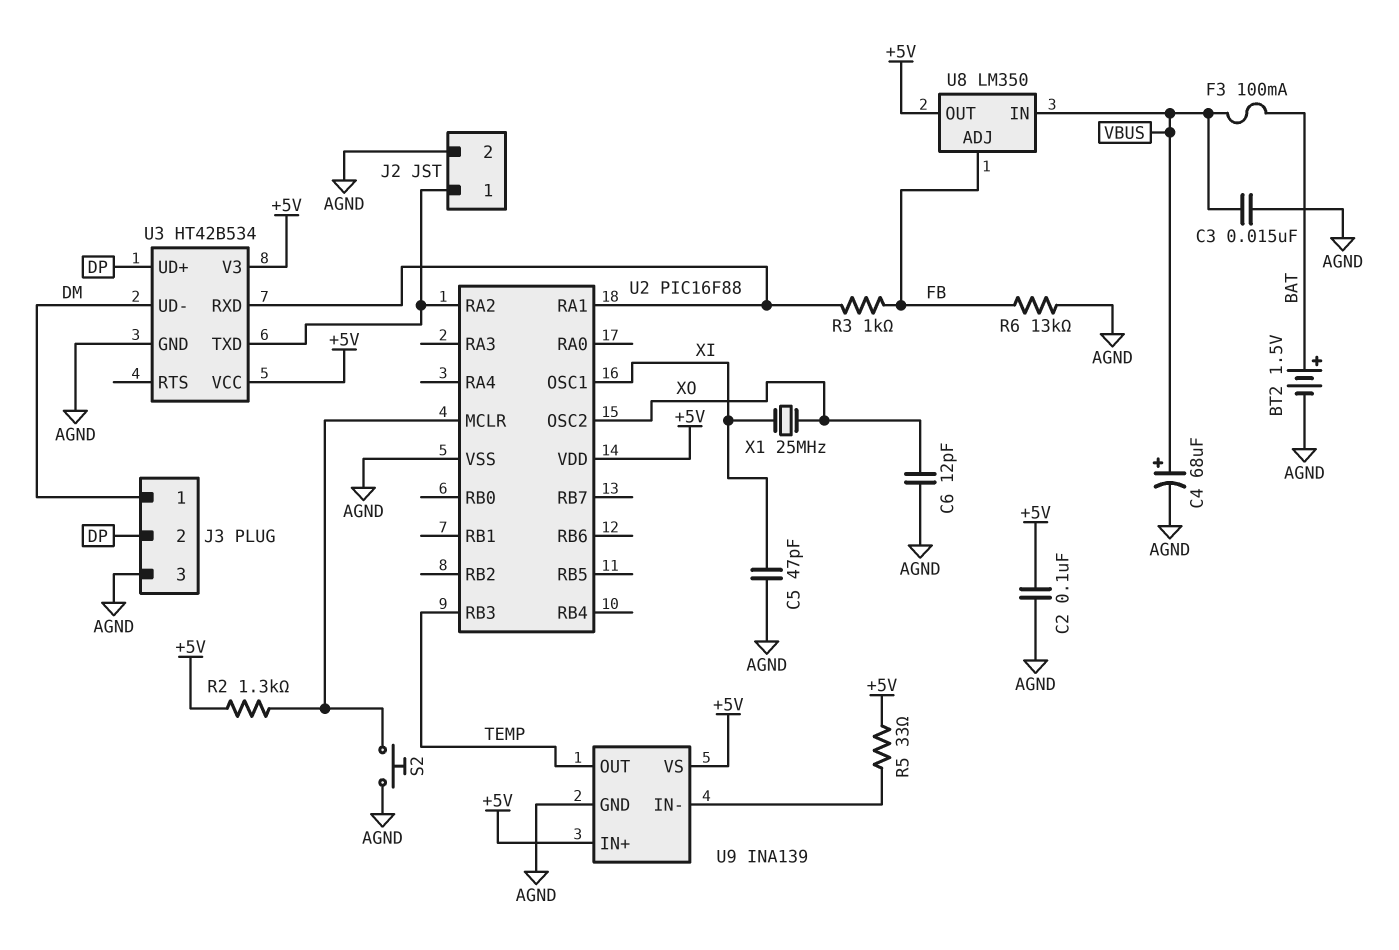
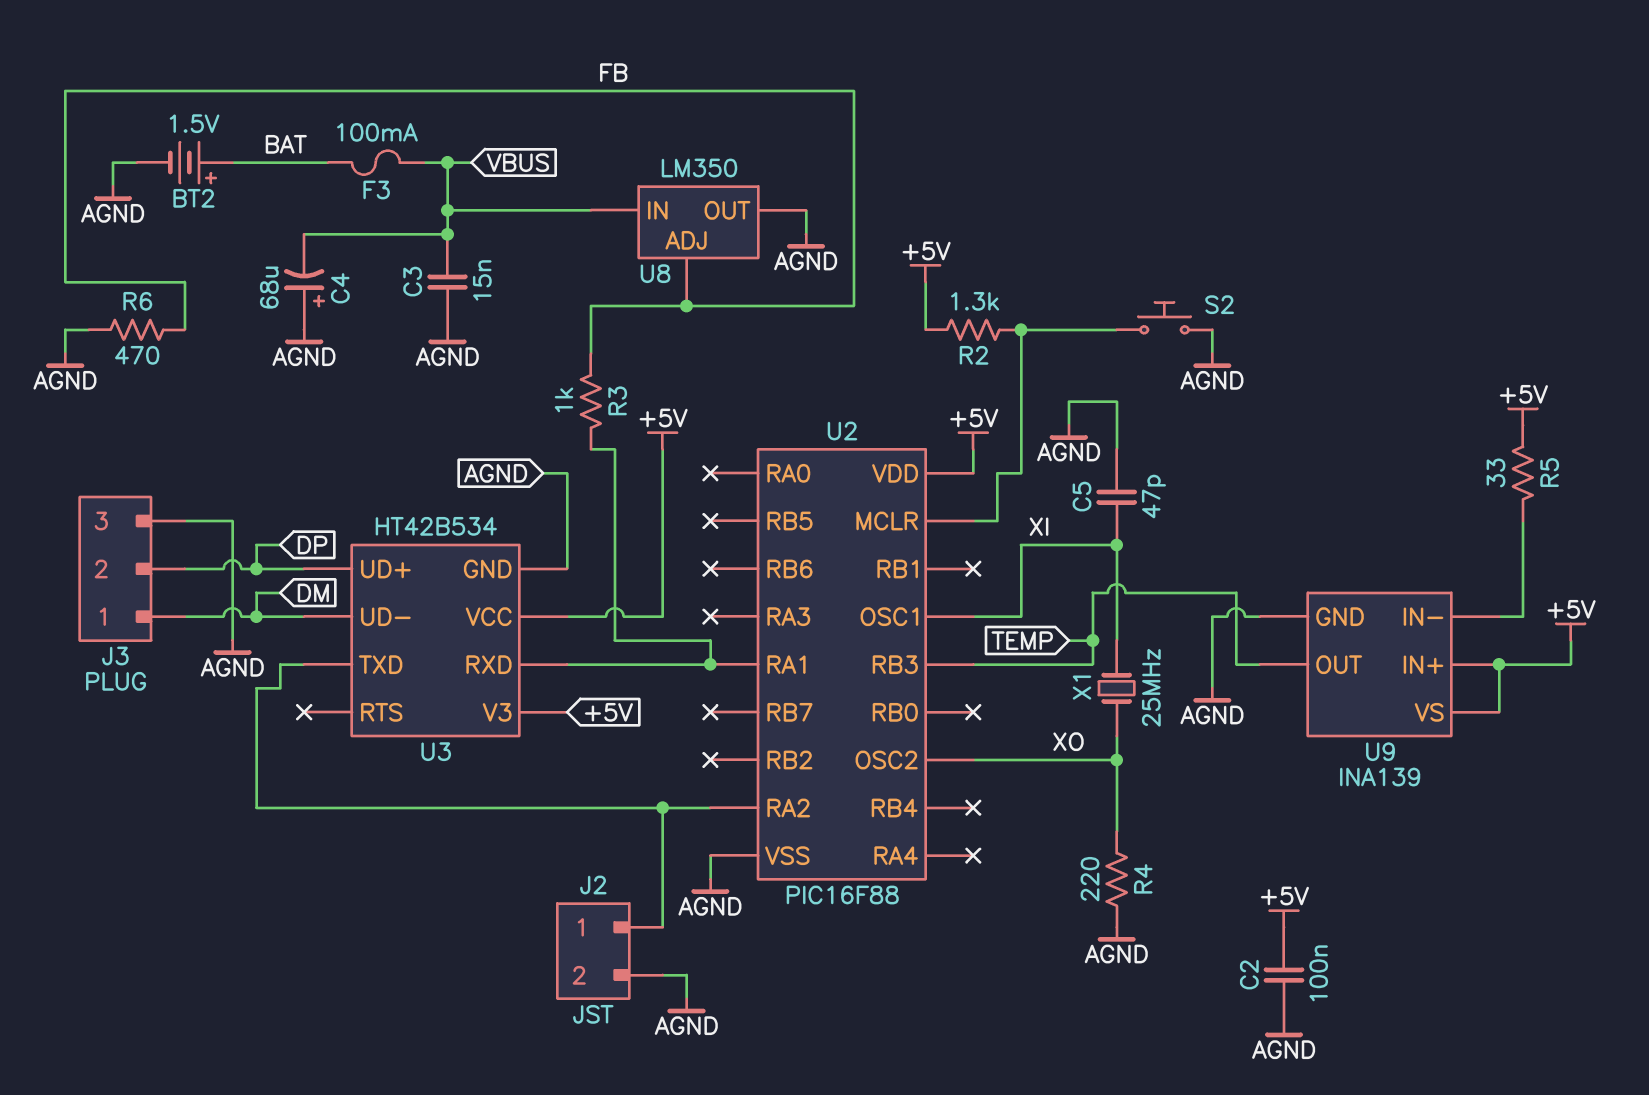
C4: 68uF (plus VBUS, minus AGND) -> 68uF (plus AGND, minus VBUS)
C6: 12pF (AGND, XO) -> none
R4: none -> 220 (AGND, XO)
R6: 13k (AGND, FB) -> 470 (AGND, FB)
U8 pin OUT: +5V -> AGND

